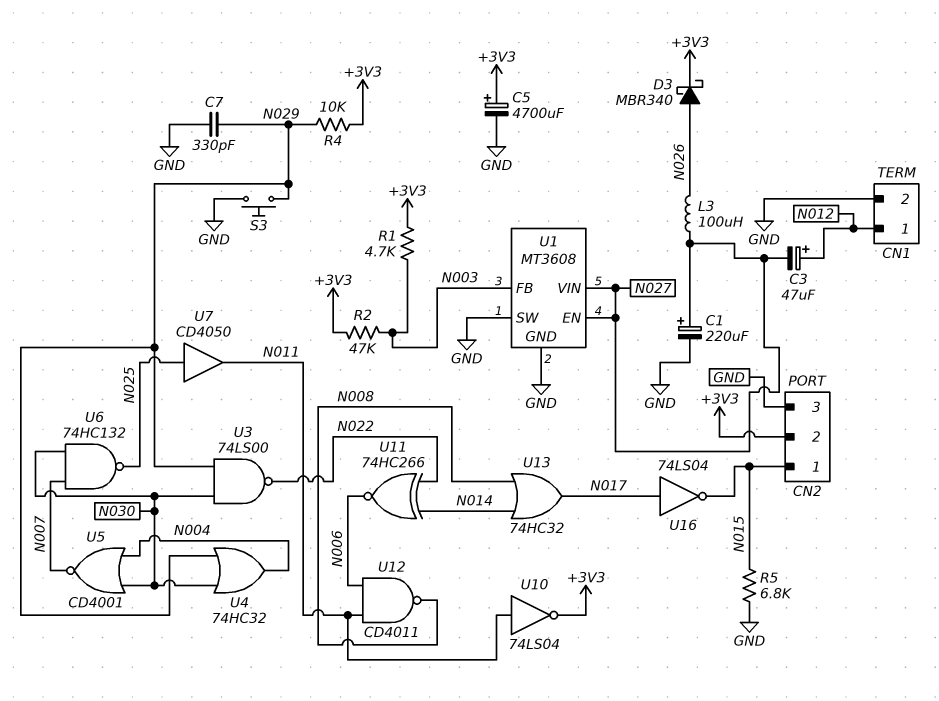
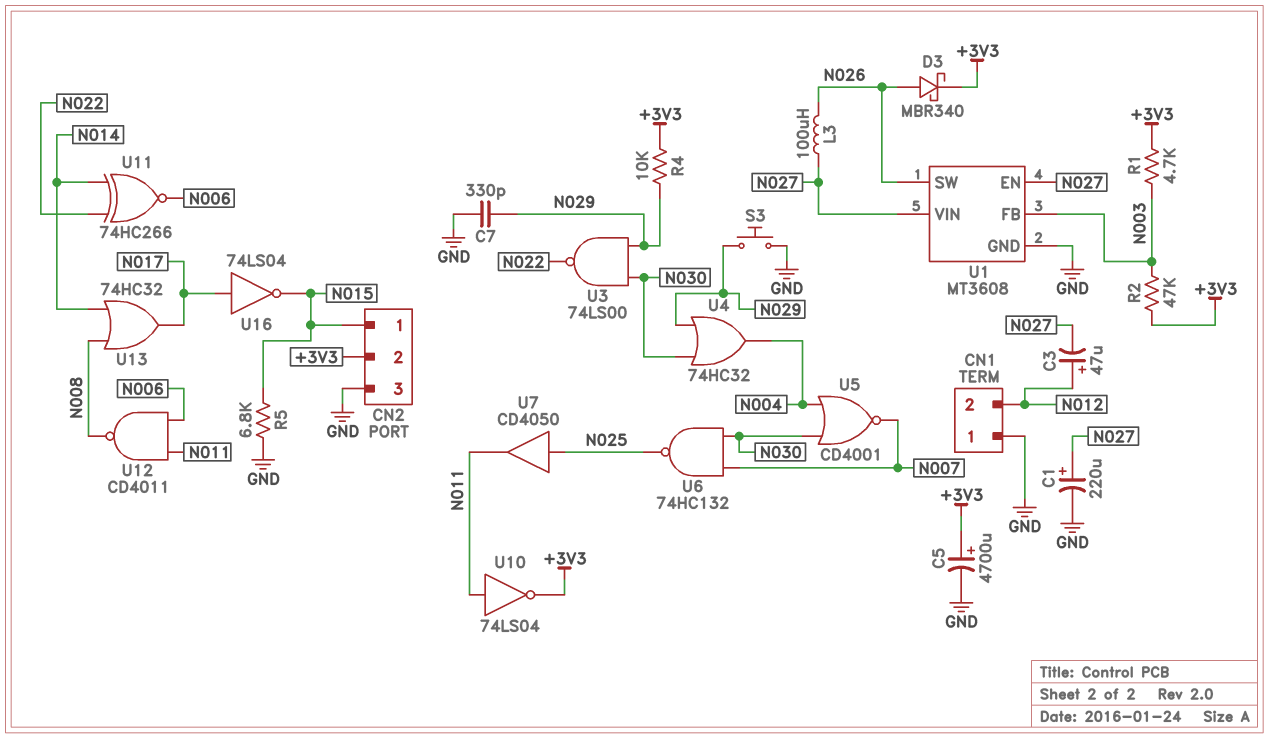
CN1 pin 1: N012 -> GND
CN1 pin 2: GND -> N012
U1 pin SW: GND -> N026

